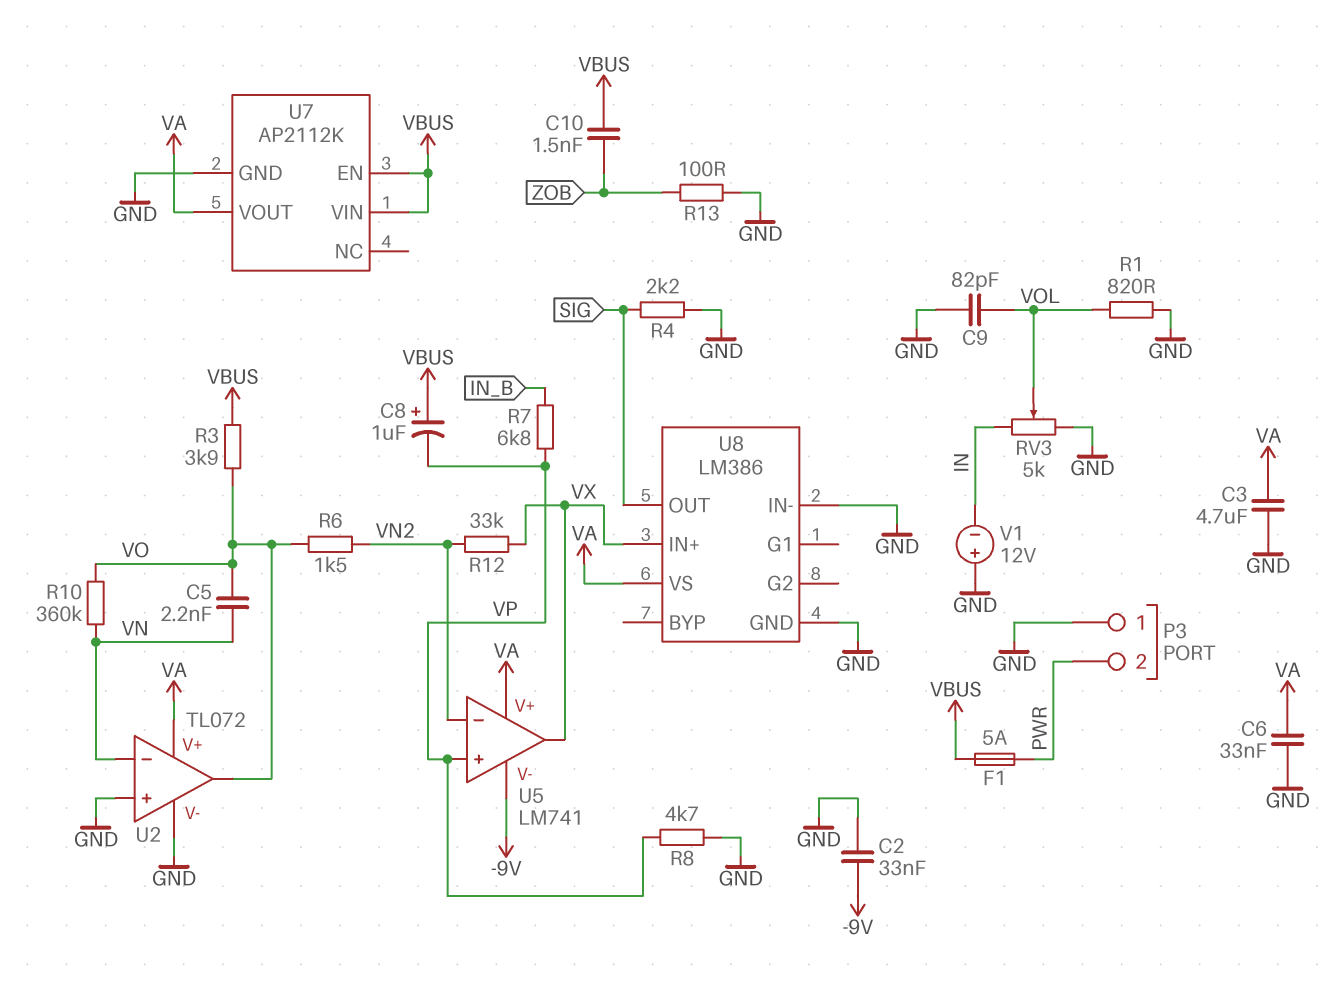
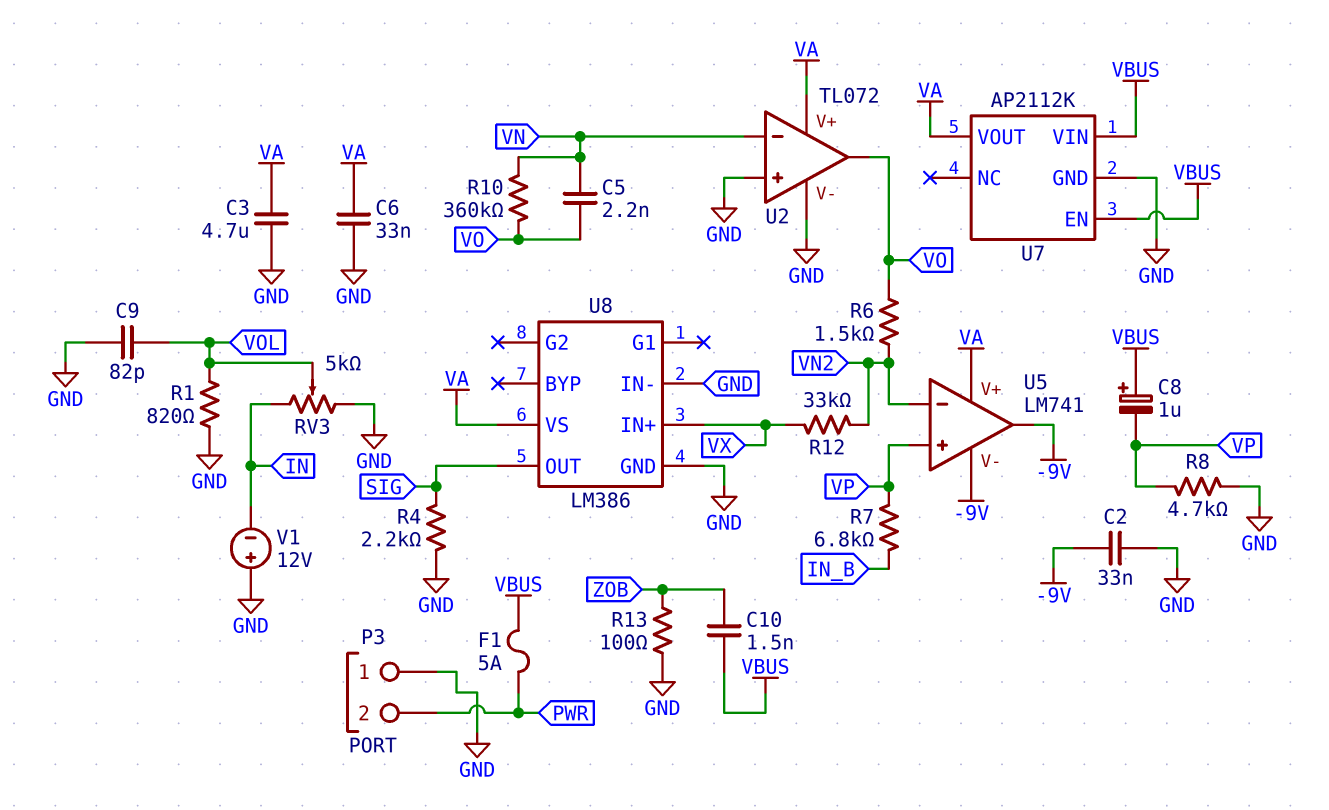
R3: 3.9k (VBUS, VO) -> none
U5 pin out: VX -> -9V

